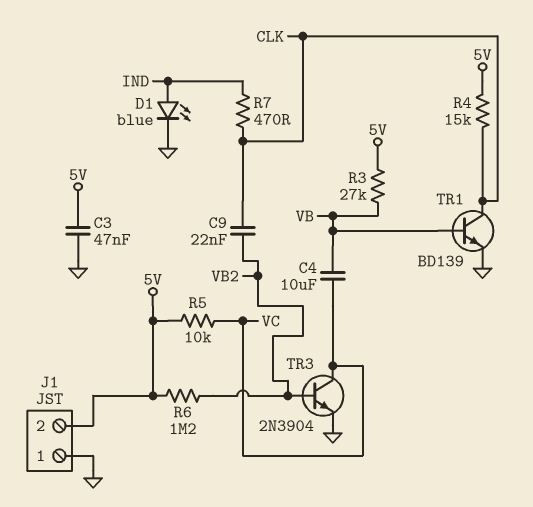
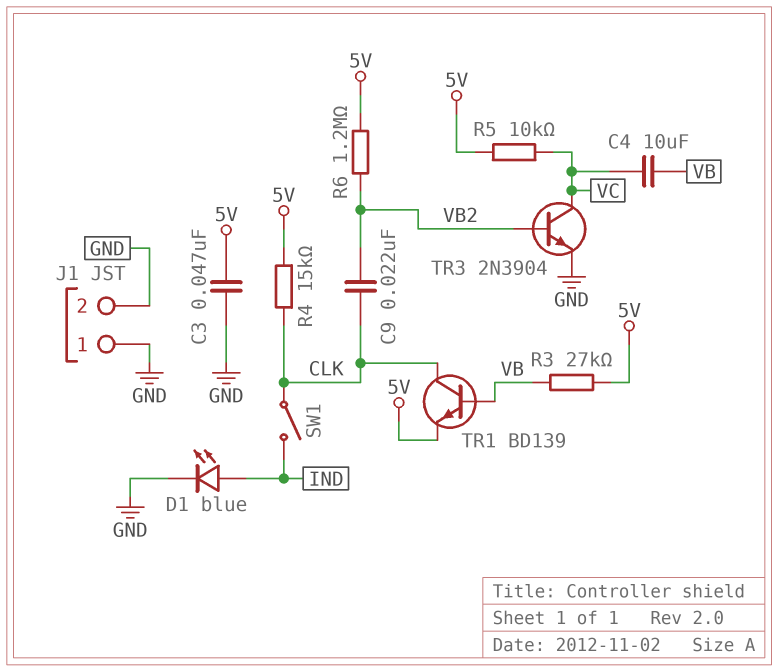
J1 pin 2: 5V -> GND
R7: 470 (CLK, IND) -> none
SW1: none -> switch (CLK, IND)
TR1: NPN BD139 (B VB, C CLK, E GND) -> NPN BD139 (B VB, C CLK, E 5V)

